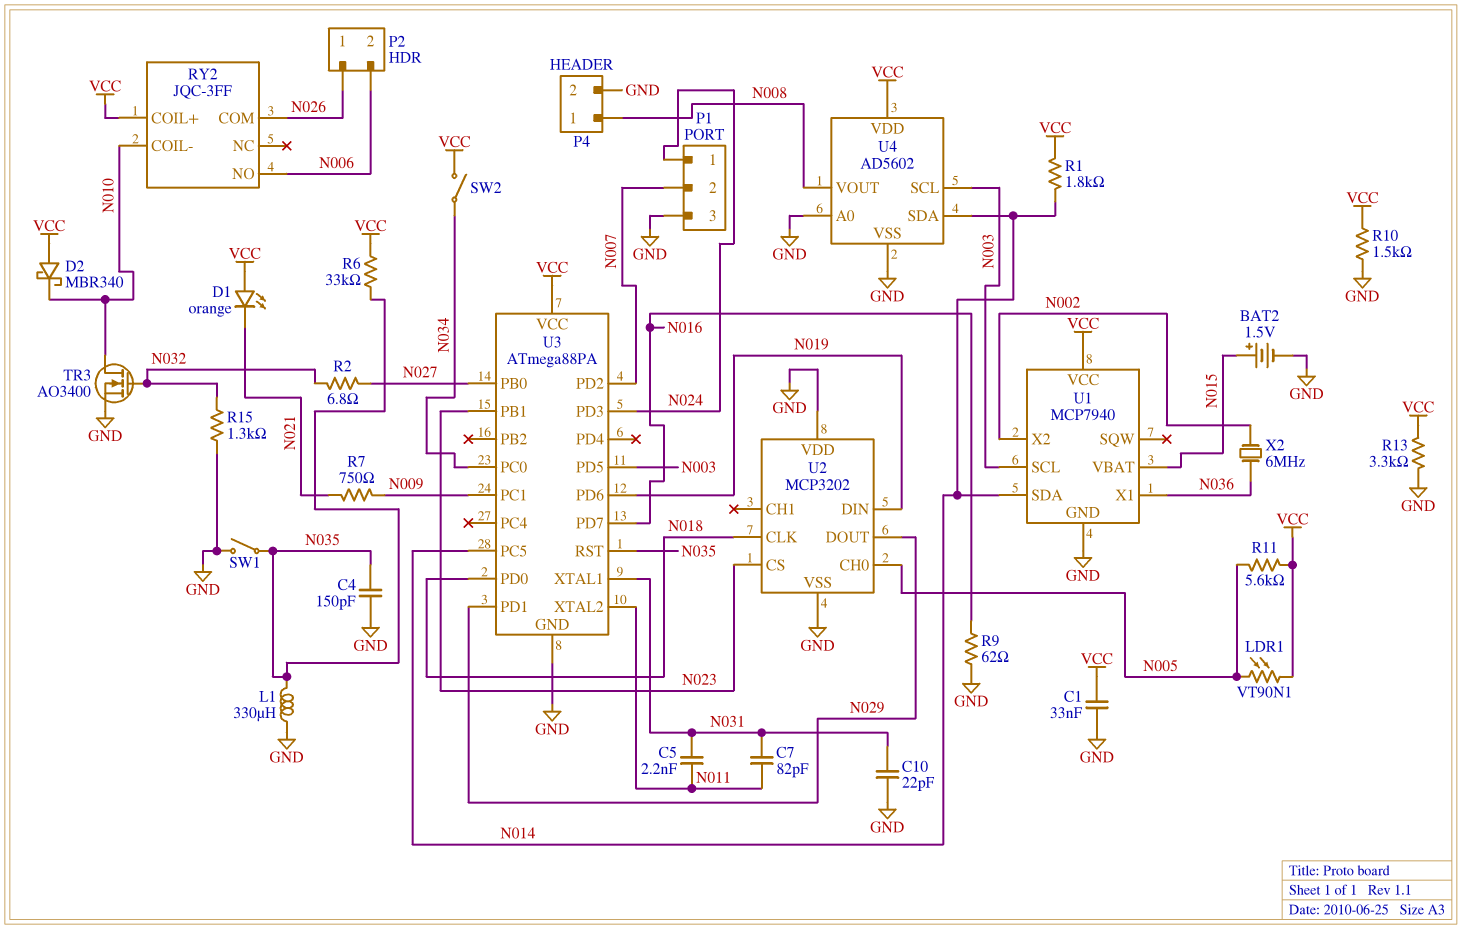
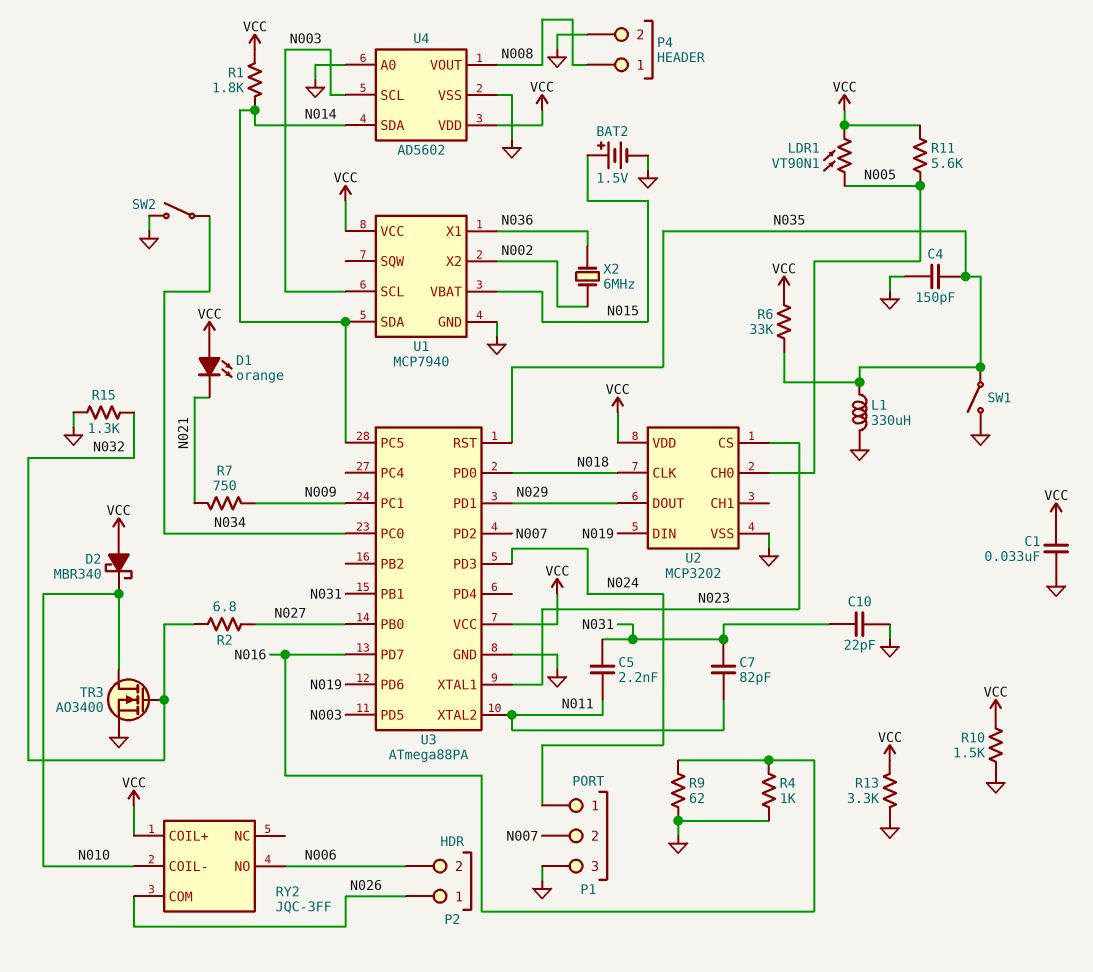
R4: none -> 1k (GND, N016)
SW2: switch (N034, VCC) -> switch (GND, N034)
U2 pin VDD: GND -> VCC
U3 pin PB1: N023 -> N031
U3 pin XTAL1: N031 -> N023

